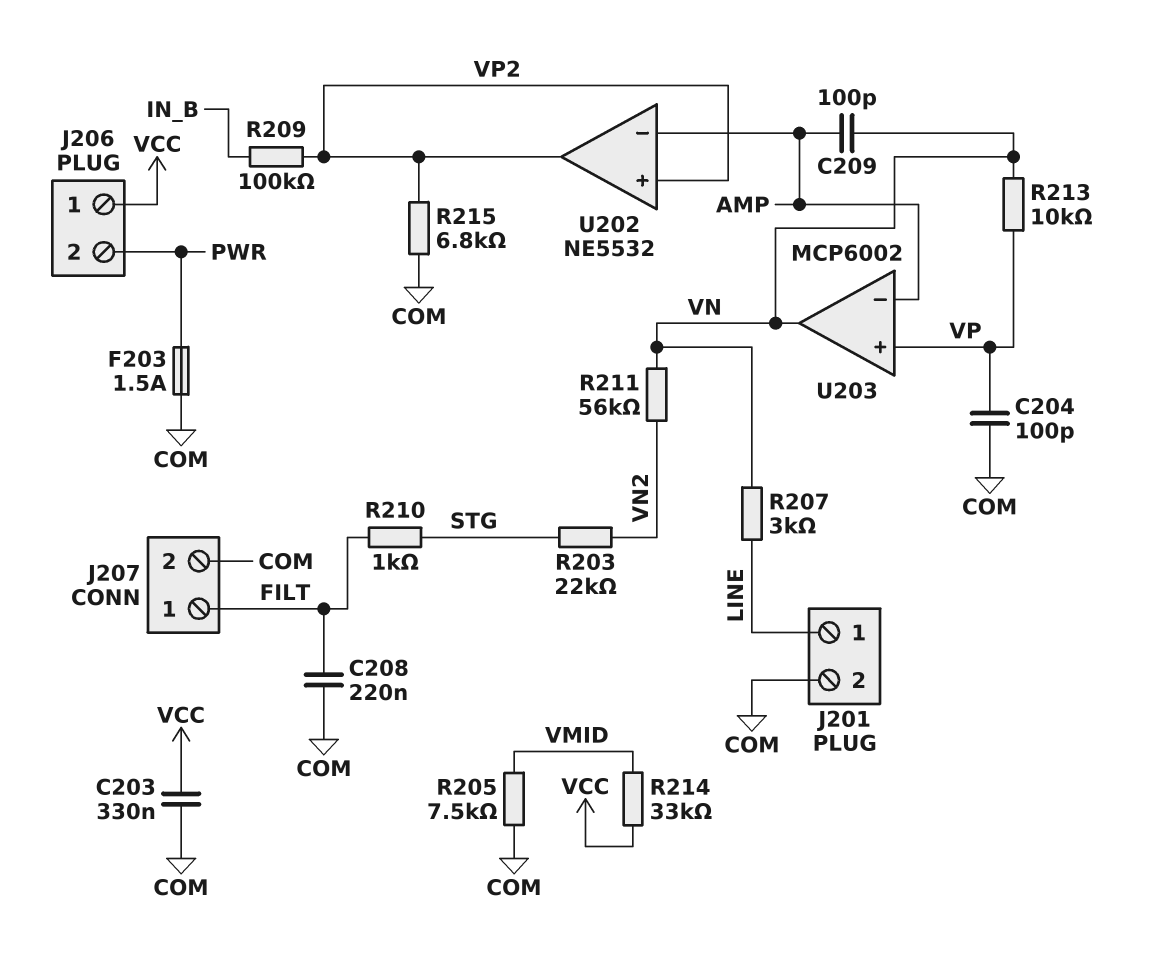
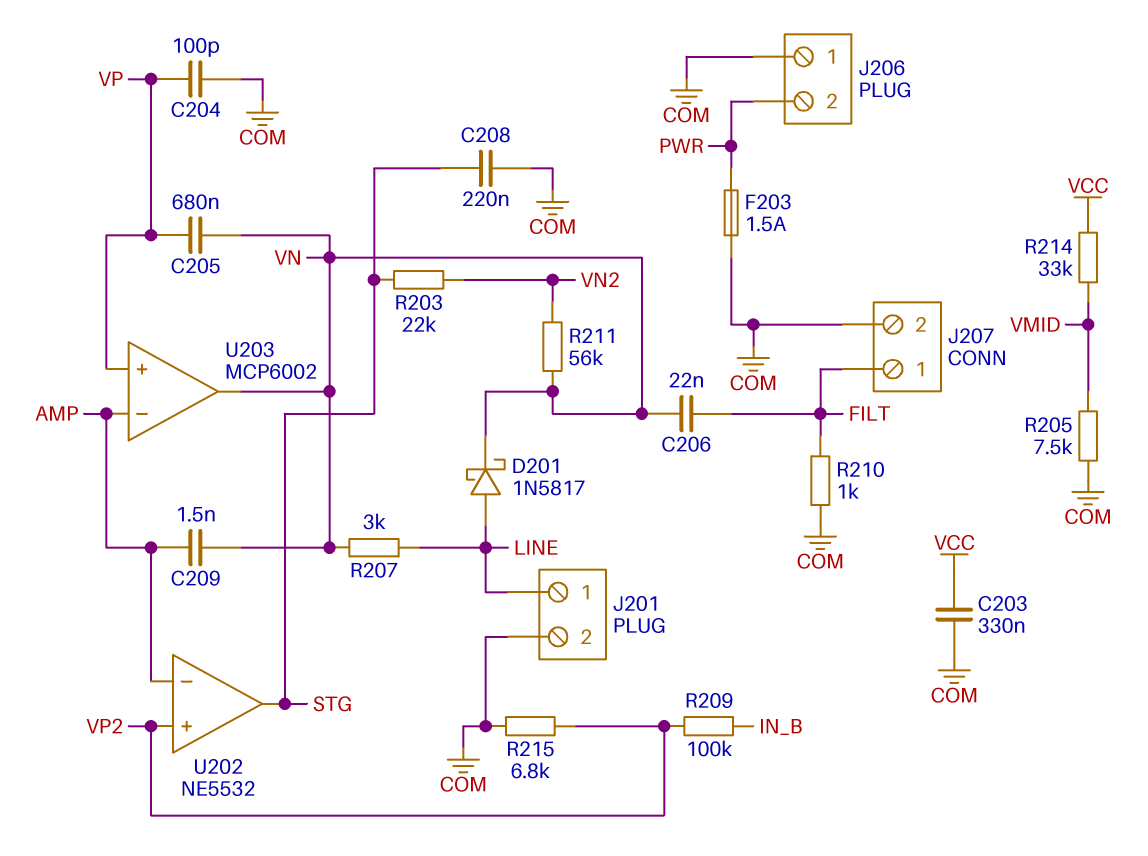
C205: none -> 680nF (VN, VP)
C206: none -> 22nF (FILT, VN)
C208: 220nF (COM, FILT) -> 220nF (COM, STG)
C209: 100pF (AMP, VN) -> 1.5nF (AMP, VN)
D201: none -> schottky 1N5817 (A LINE, K VN)
J206 pin 1: VCC -> COM
R210: 1k (FILT, STG) -> 1k (COM, FILT)
R213: 10k (VN, VP) -> none
U202 pin out: VP2 -> STG

